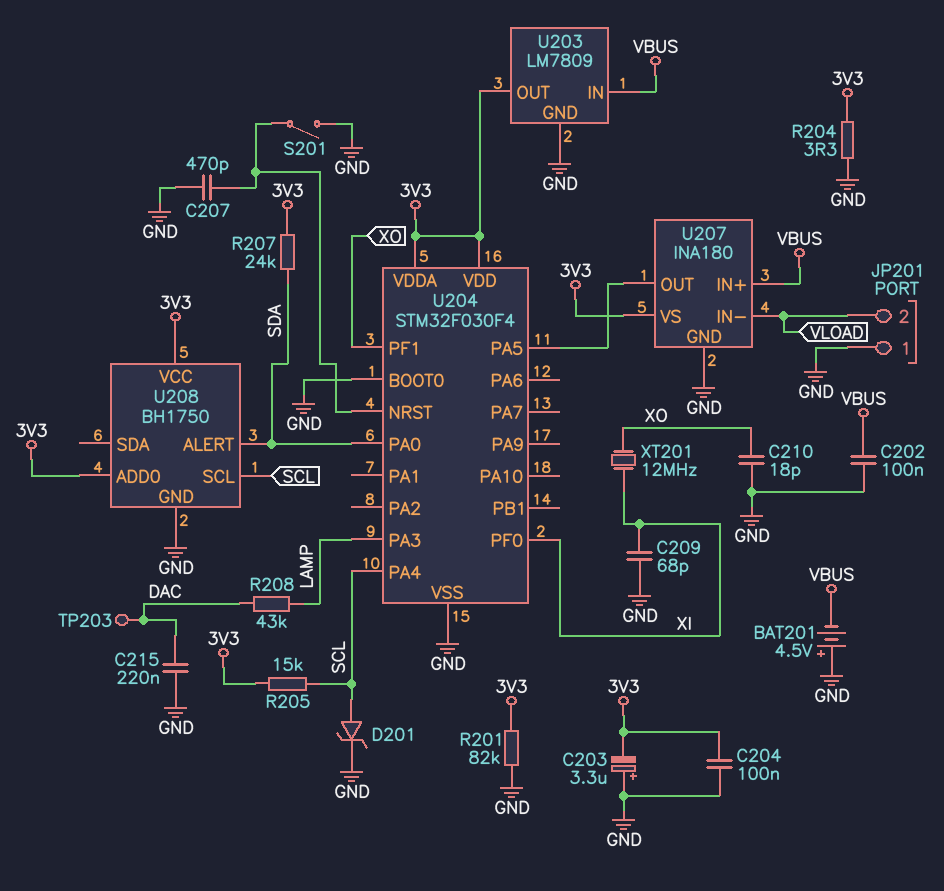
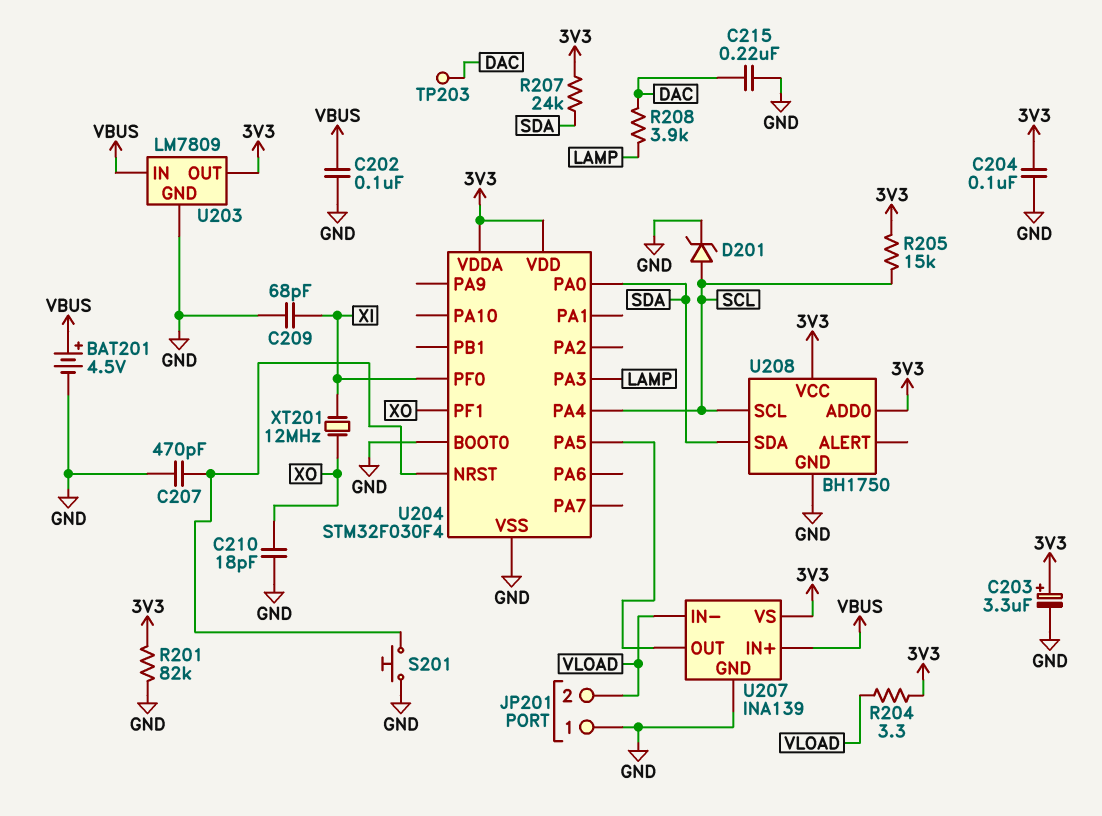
BAT201: 4.5V (plus GND, minus VBUS) -> 4.5V (plus VBUS, minus GND)
C203: 3.3uF (plus GND, minus 3V3) -> 3.3uF (plus 3V3, minus GND)
R204: 3.3 (3V3, GND) -> 3.3 (3V3, VLOAD)
R208: 43k (DAC, LAMP) -> 3.9k (DAC, LAMP)
S201: switch (GND, U204/NRST) -> button (GND, U204/NRST)
U207: INA180 -> INA139
U208 pin ALERT: SDA -> none
U208 pin SDA: none -> SDA

